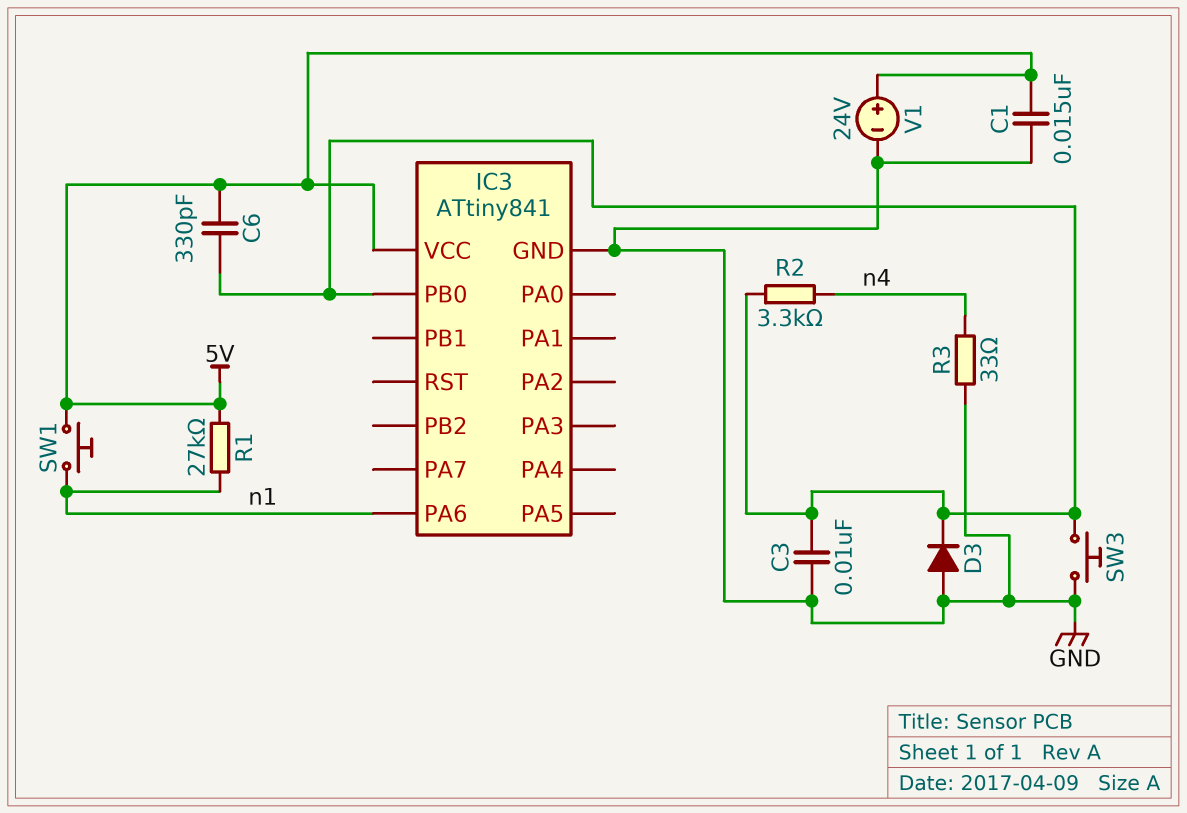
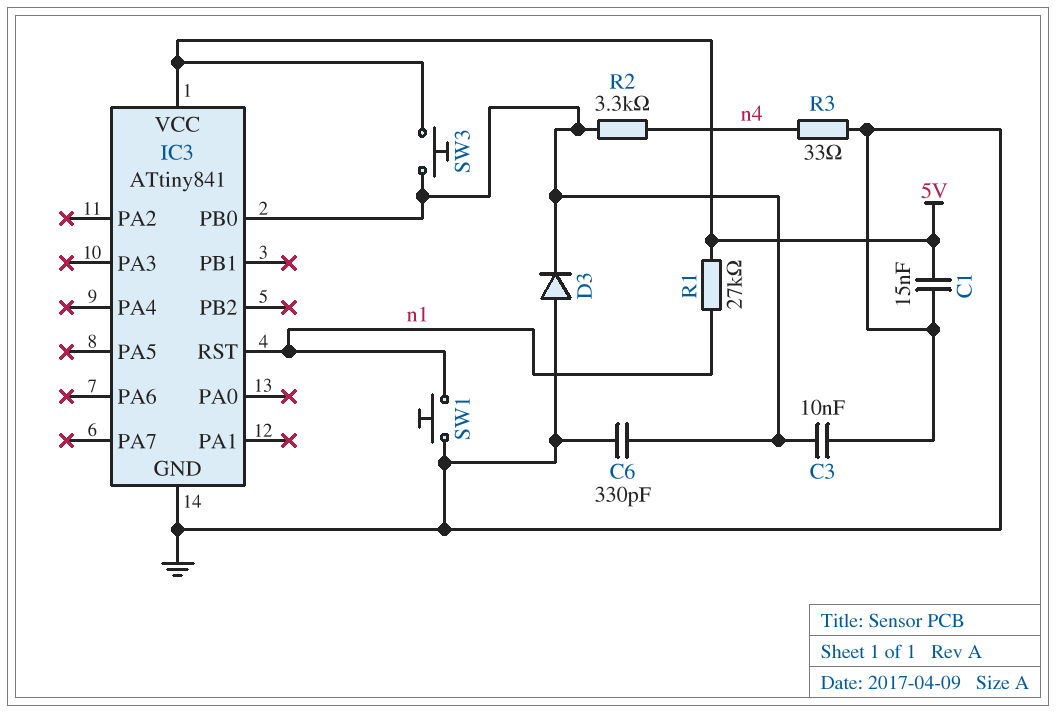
C6: 330pF (5V, IC3/PB0) -> 330pF (GND, IC3/PB0)
IC3 pin PA6: n1 -> none
IC3 pin RST: none -> n1
SW1: button (5V, n1) -> button (GND, n1)
SW3: button (GND, IC3/PB0) -> button (5V, IC3/PB0)
V1: 24V (plus 5V, minus GND) -> none

